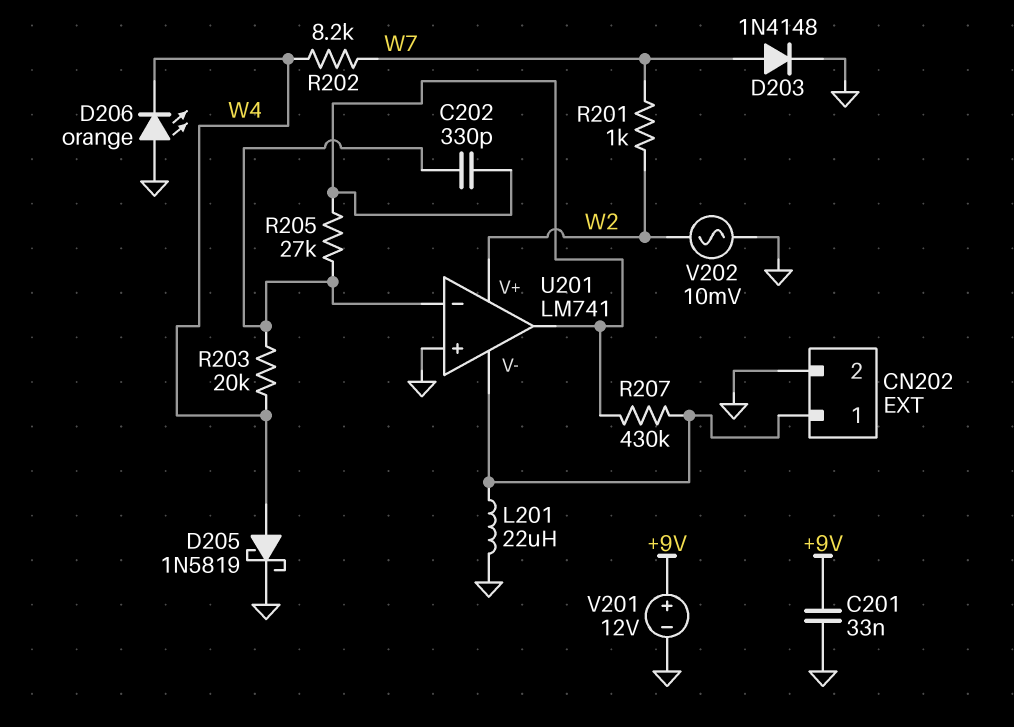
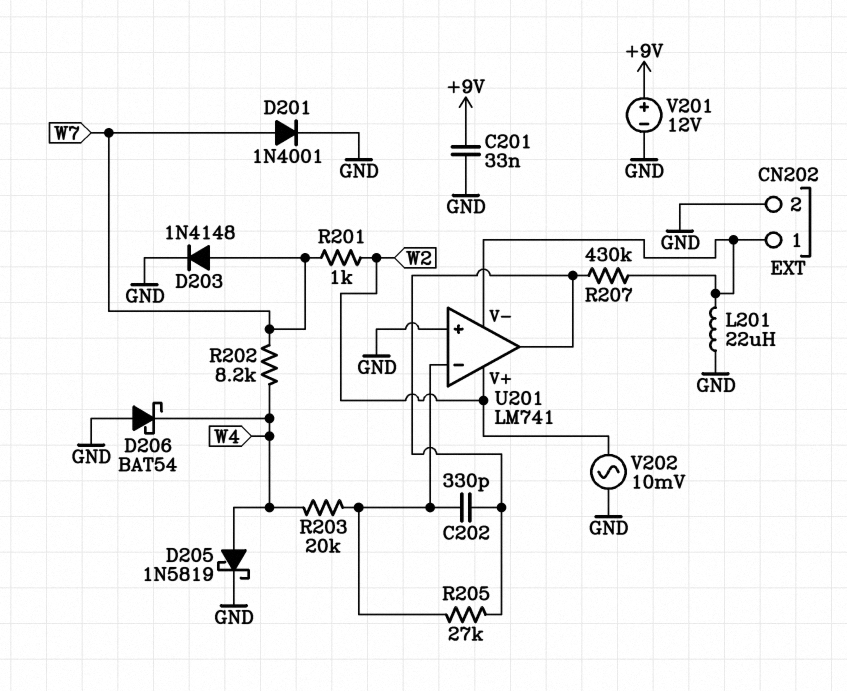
D201: none -> diode 1N4001 (A W7, K GND)
D206: LED orange (A GND, K W4) -> schottky BAT54 (A GND, K W4)

